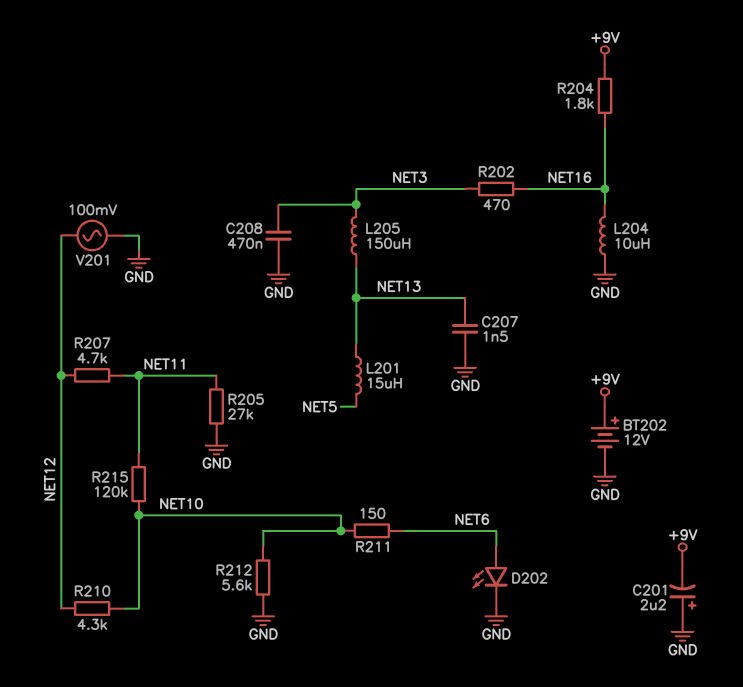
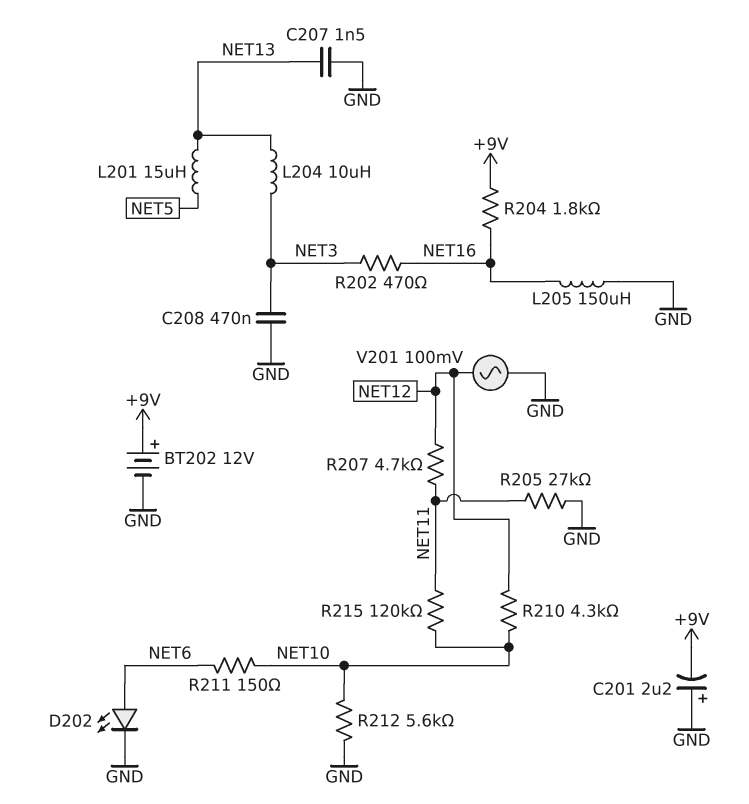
L204: 10uH (GND, NET16) -> 10uH (NET3, NET13)
L205: 150uH (NET3, NET13) -> 150uH (GND, NET16)

